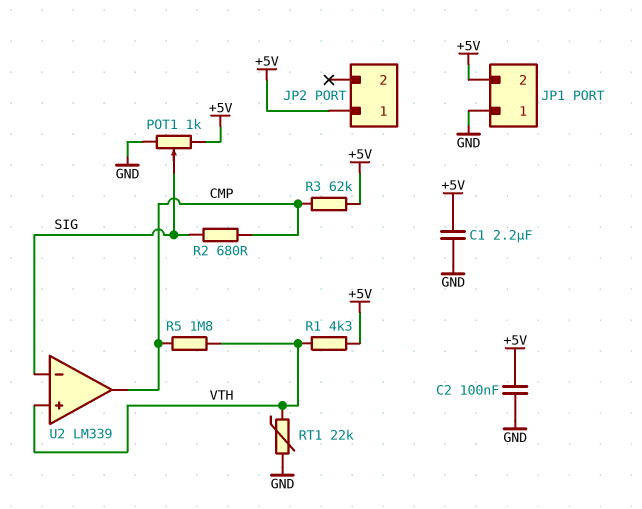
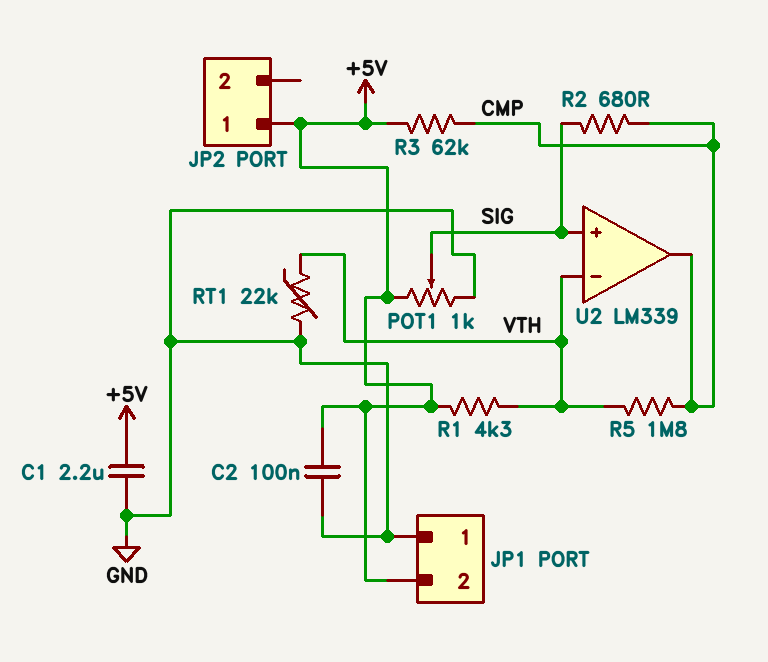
U2 pin in+: VTH -> SIG
U2 pin in-: SIG -> VTH

